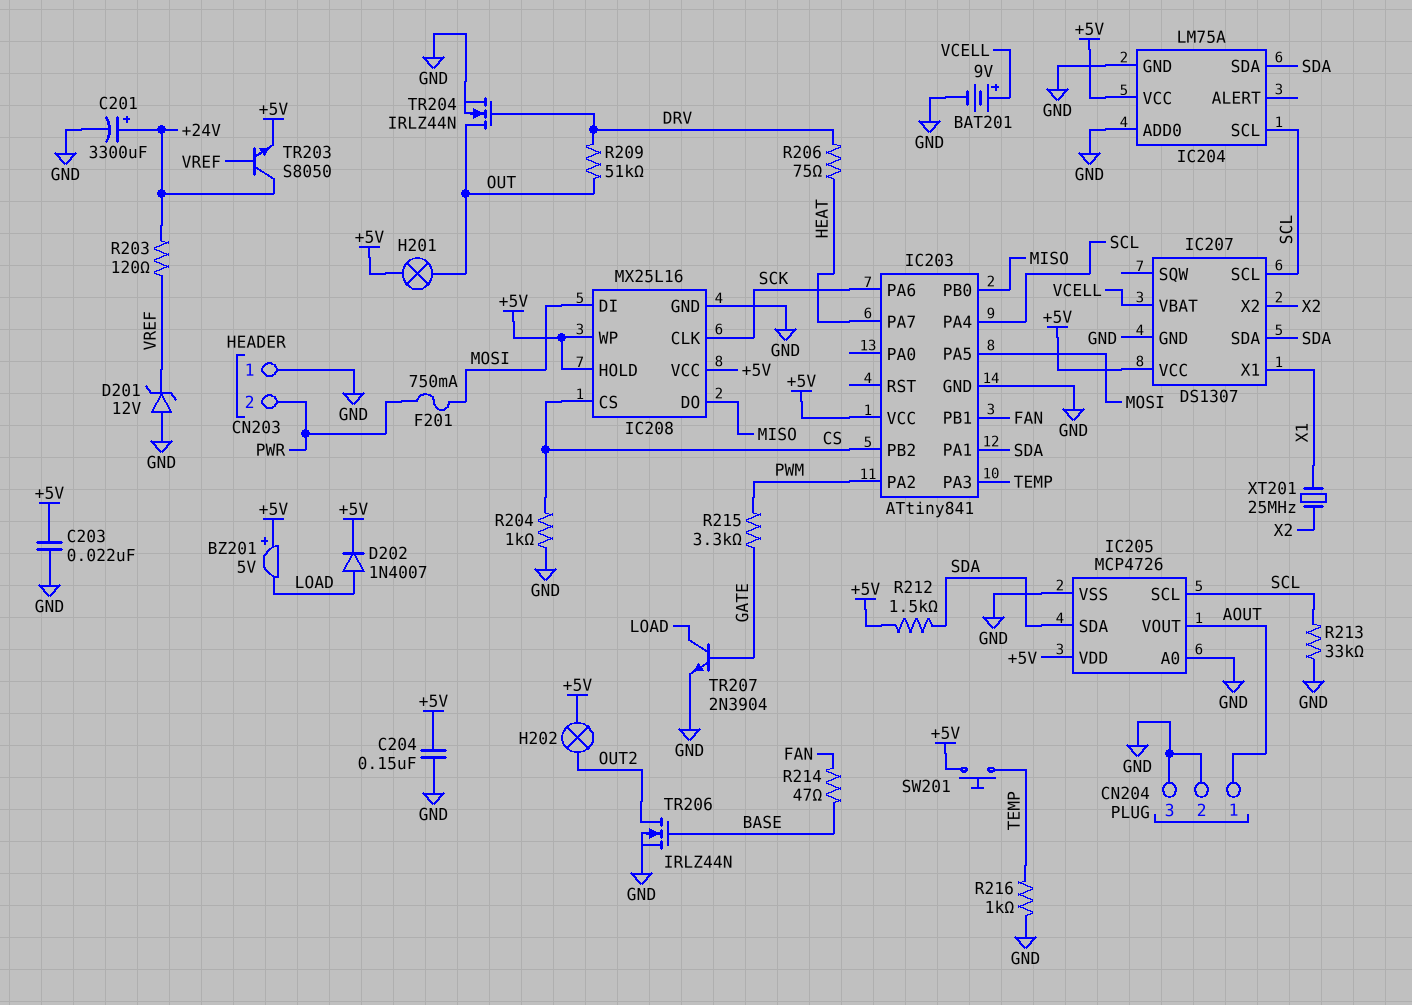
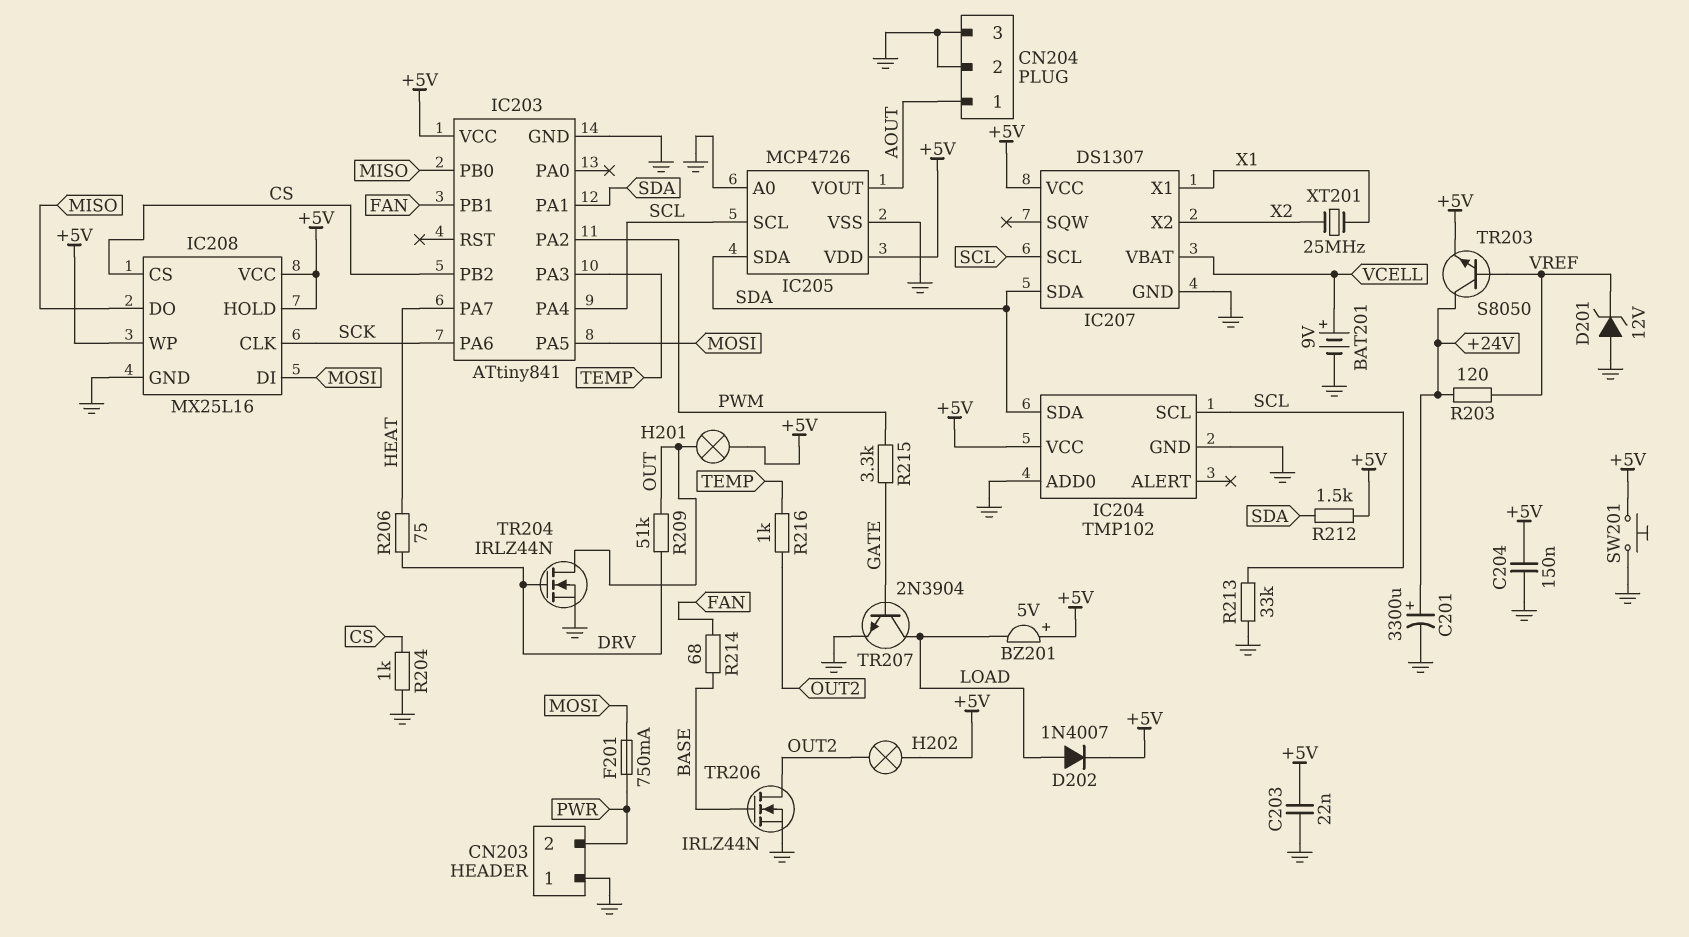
IC204: LM75A -> TMP102
R214: 47 (BASE, FAN) -> 68 (BASE, FAN)
R216: 1k (GND, TEMP) -> 1k (OUT2, TEMP)
SW201: button (+5V, TEMP) -> button (+5V, GND)

